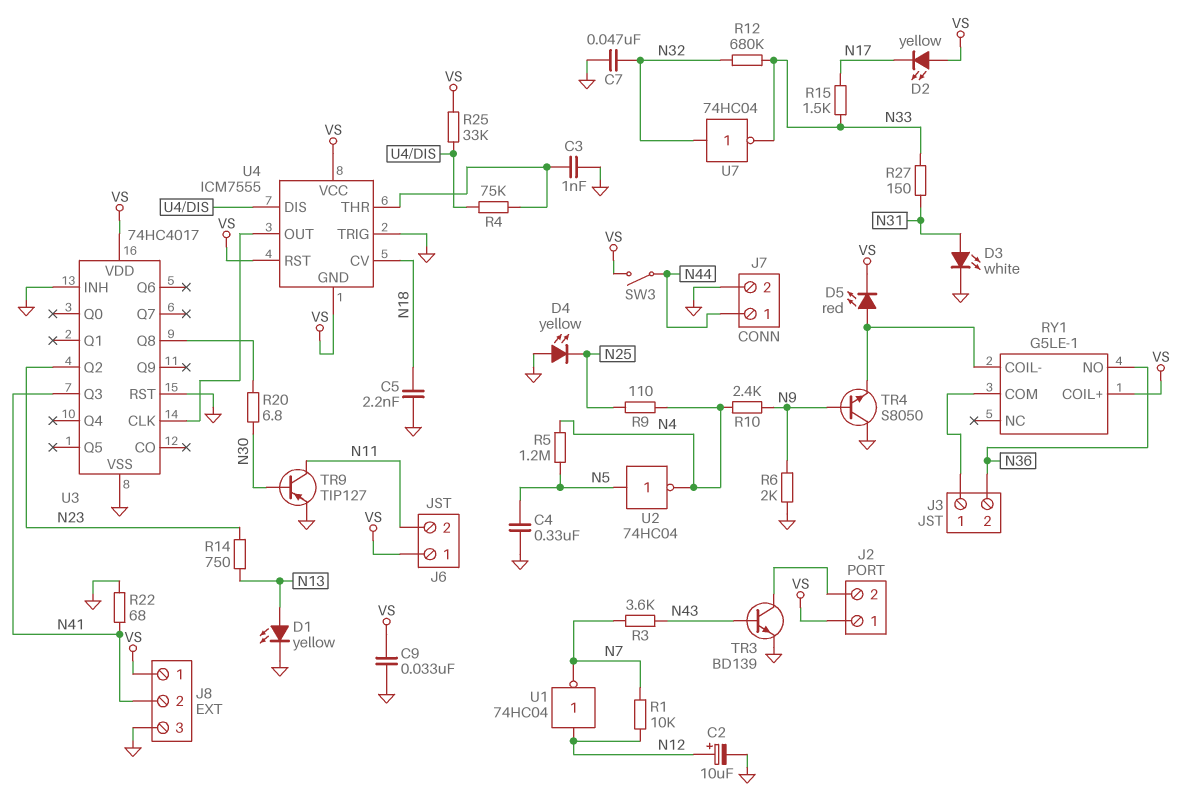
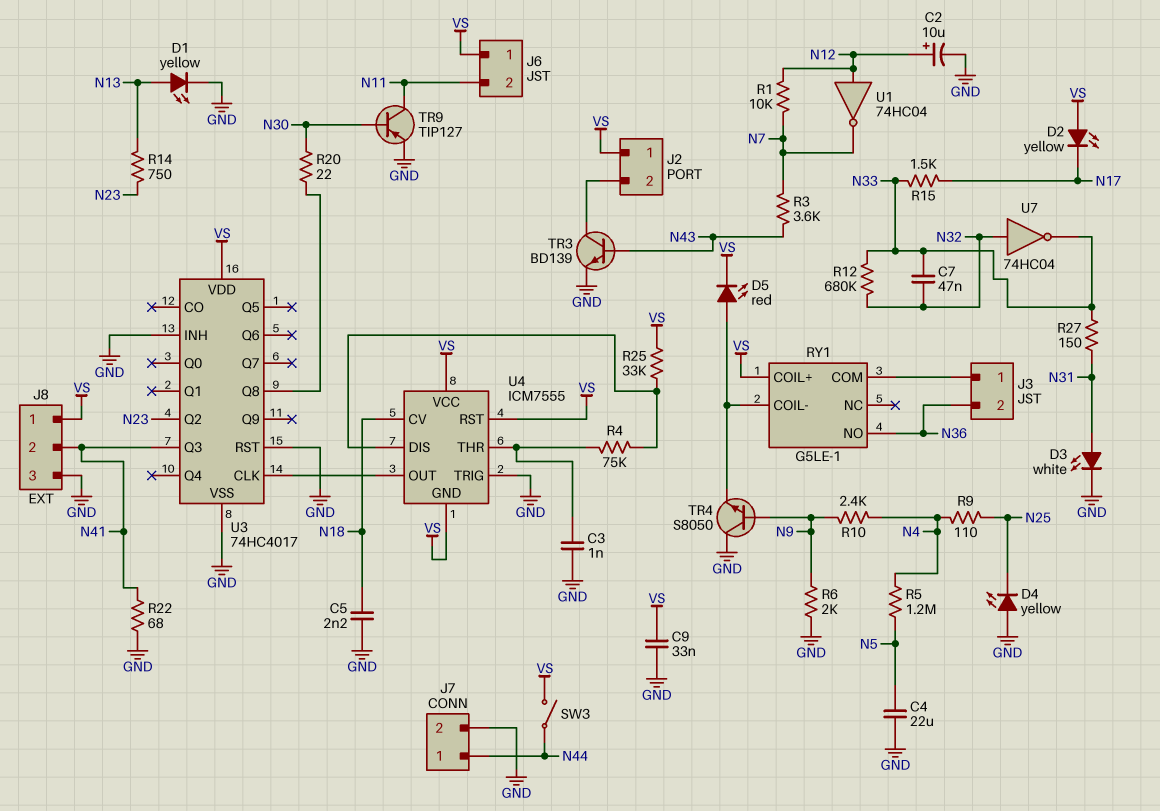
C4: 330nF (GND, N5) -> 22uF (GND, N5)
C7: 47nF (GND, N32) -> 47nF (N32, N33)
R20: 6.8 (N30, U3/Q8) -> 22 (N30, U3/Q8)
U2: NOT 74HC04 (in N5, out N4) -> none

